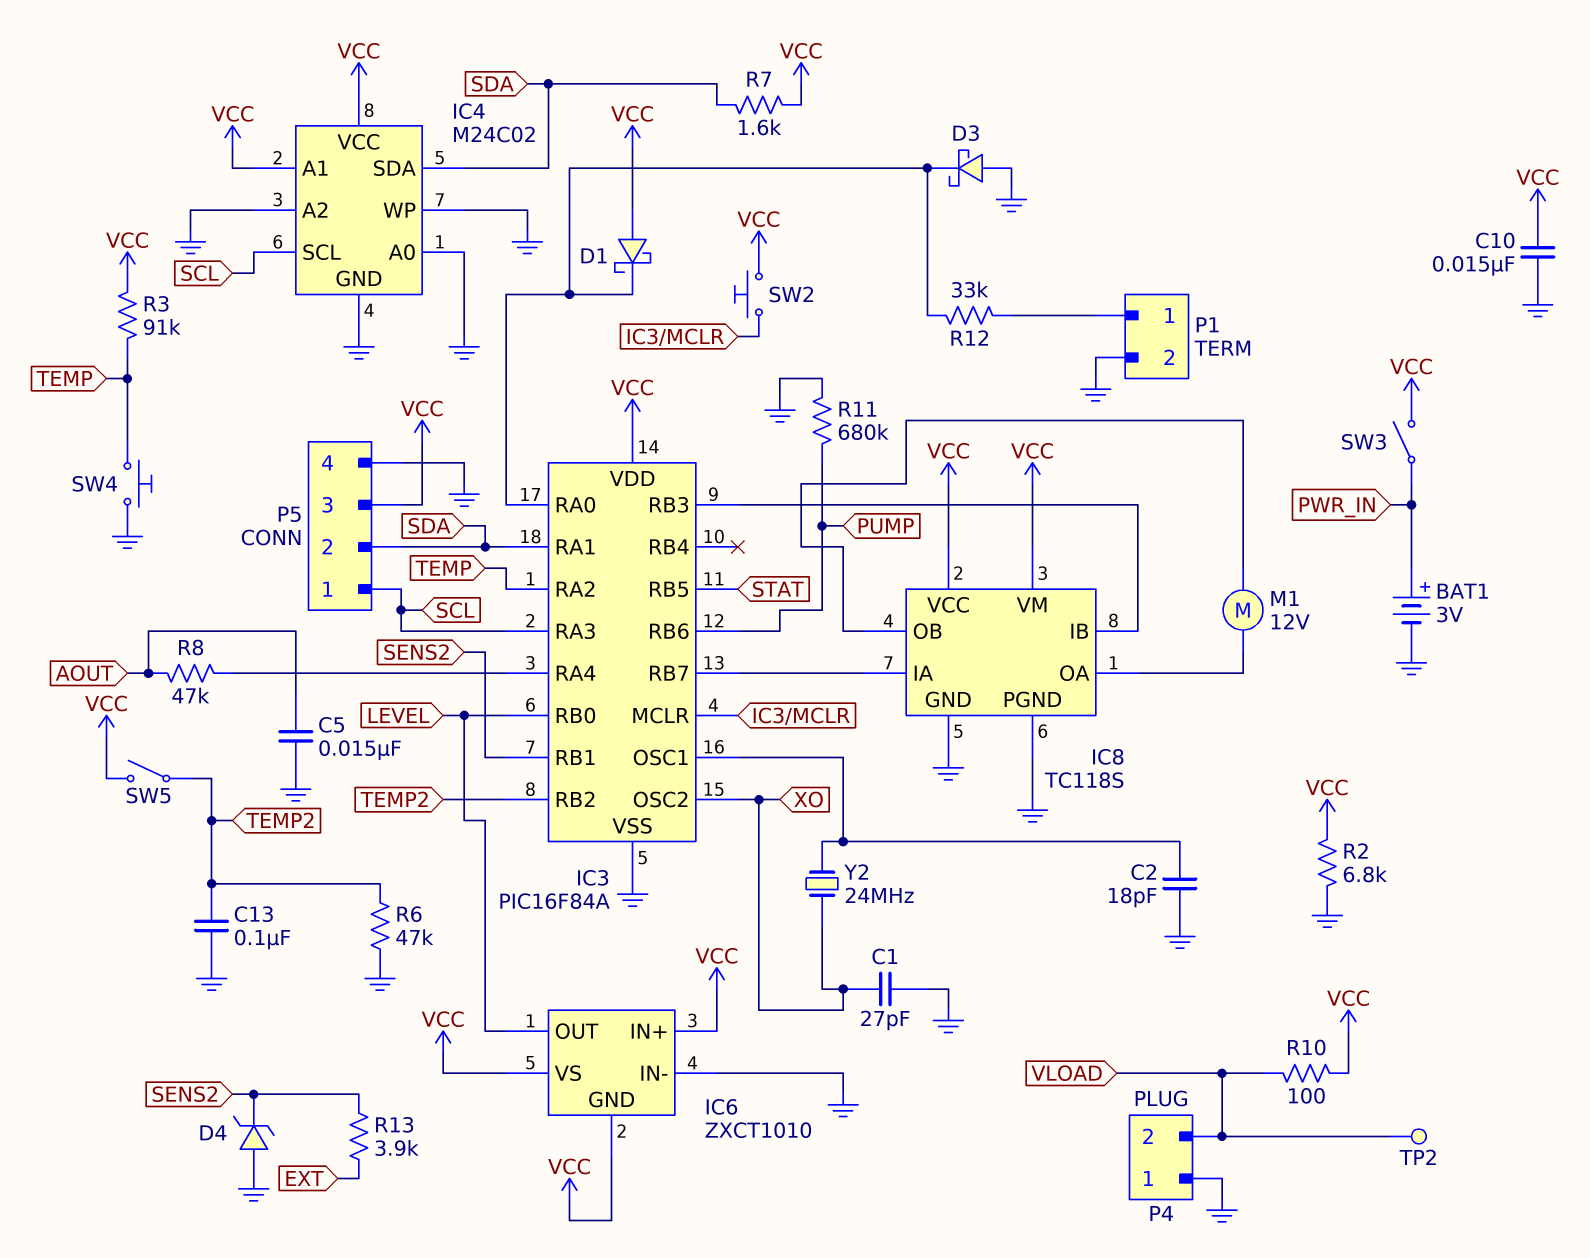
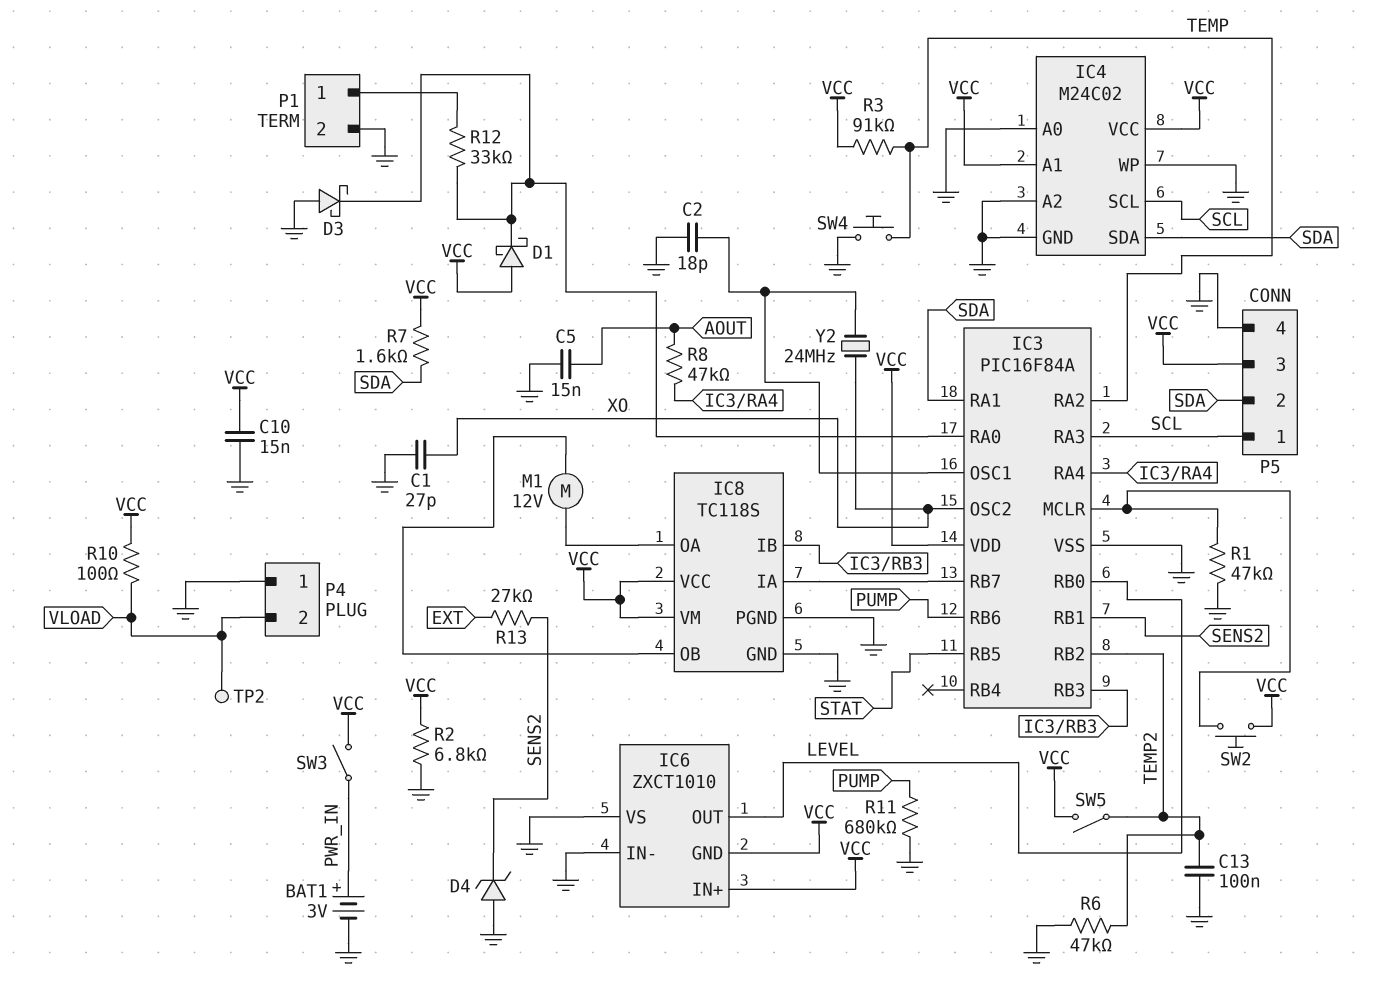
IC6 pin VS: VCC -> GND
R1: none -> 47k (GND, IC3/MCLR)
R13: 3.9k (EXT, SENS2) -> 27k (EXT, SENS2)

